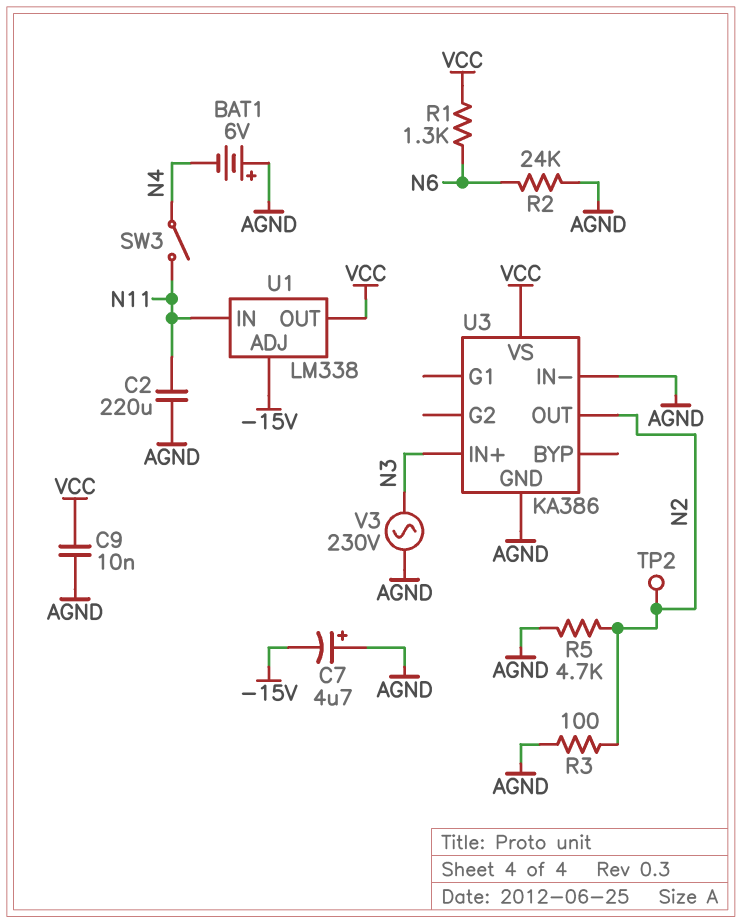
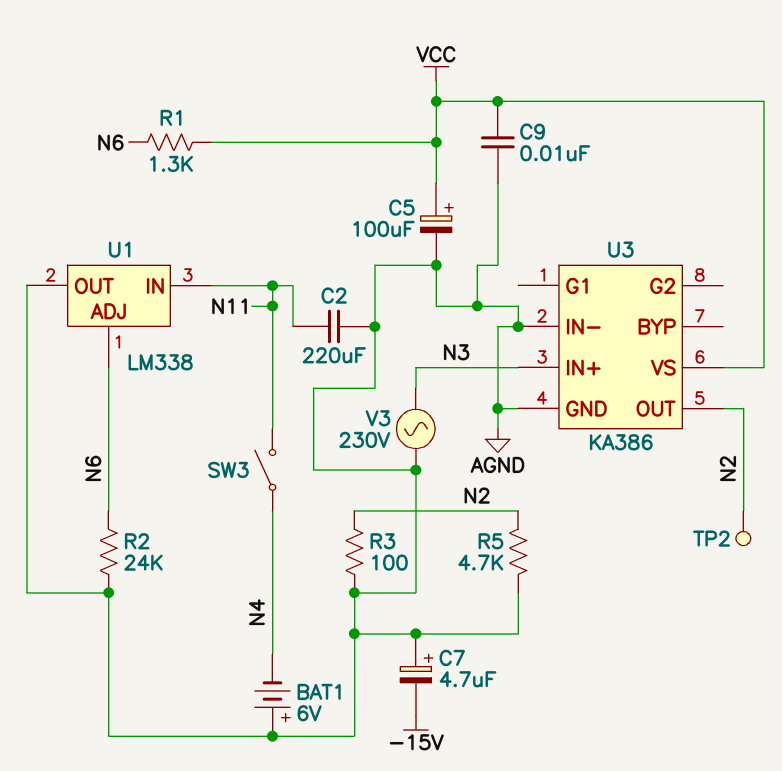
C5: none -> 100uF (plus VCC, minus AGND)
U1 pin ADJ: -15V -> N6
U1 pin OUT: VCC -> AGND

